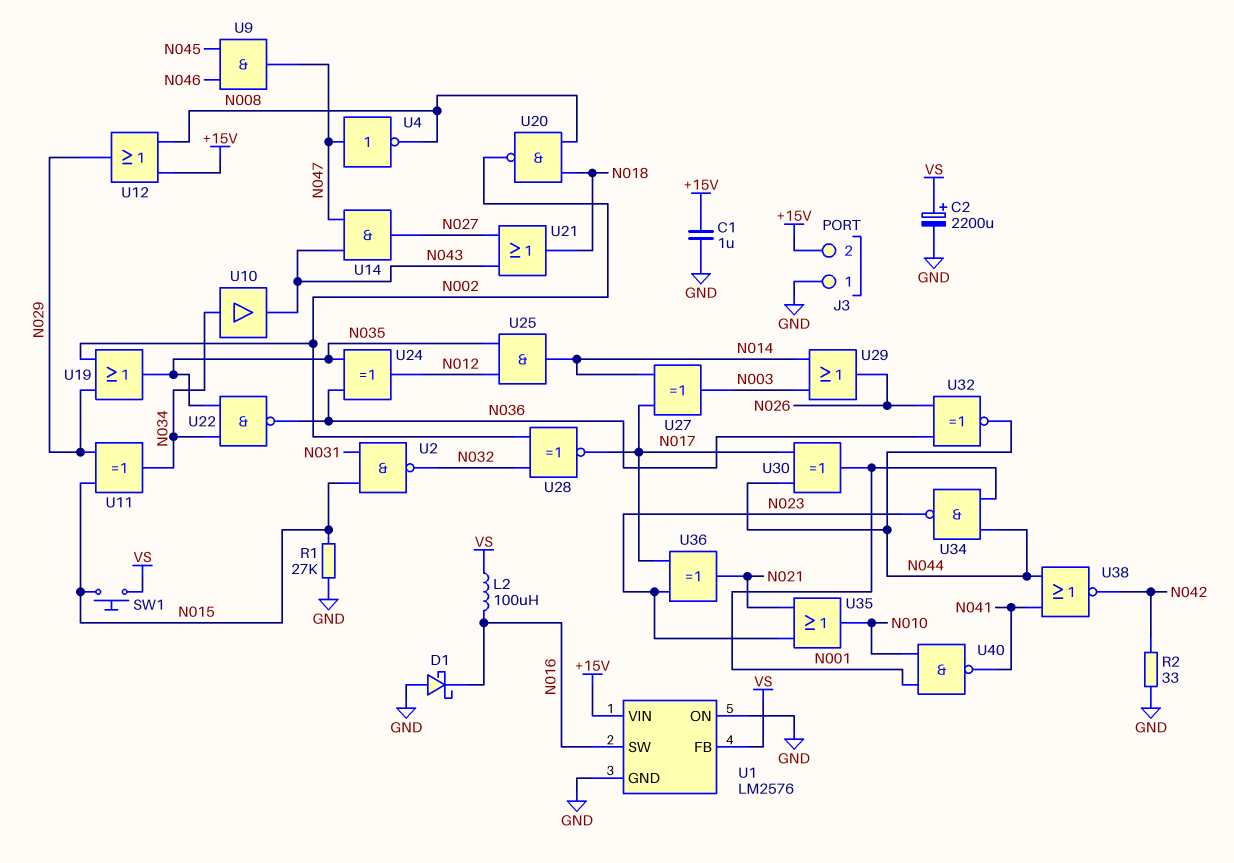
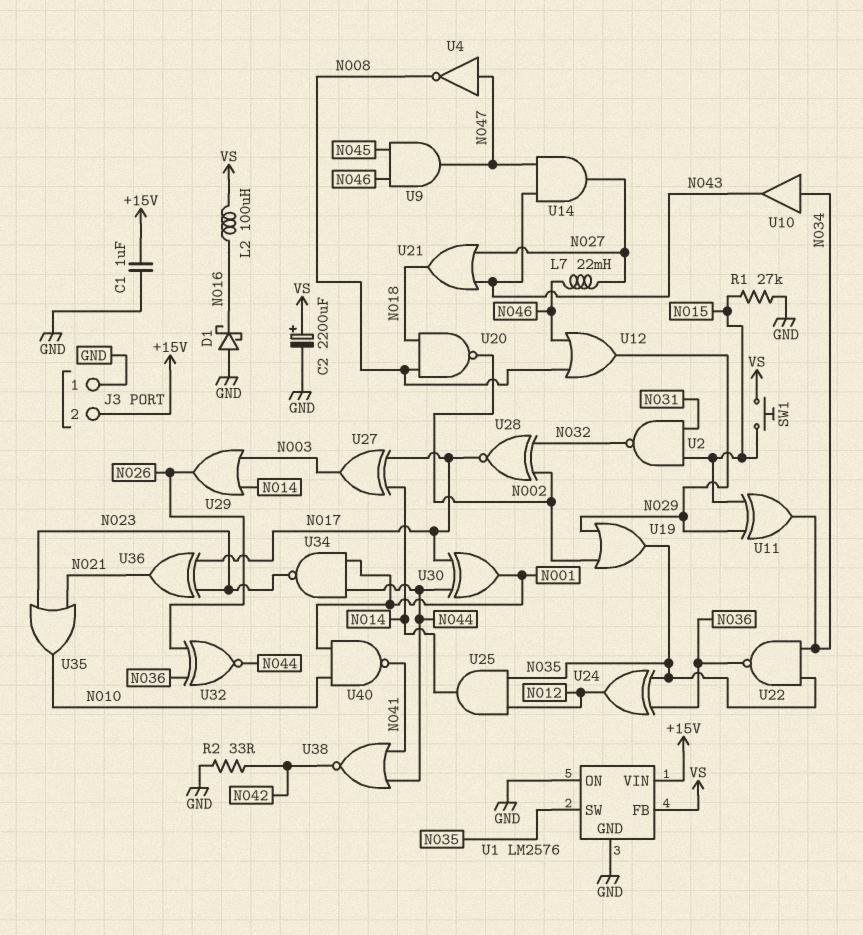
L7: none -> 22mH (N027, N046)
U1 pin SW: N016 -> N035
U12: OR (in +15V, in N008, out N029) -> OR (in N008, in N046, out N029)

